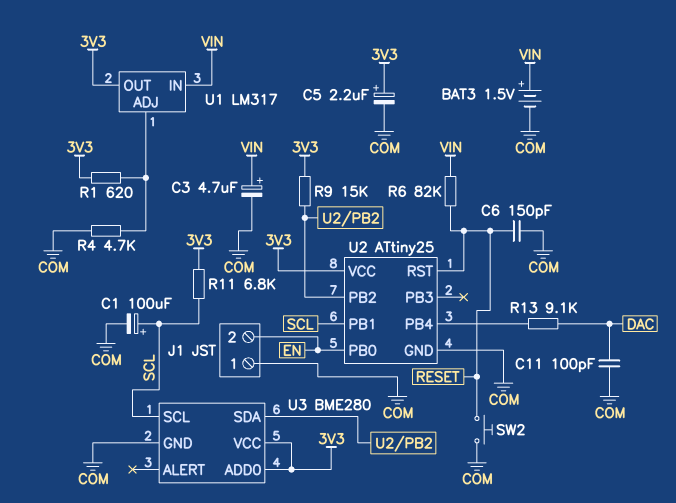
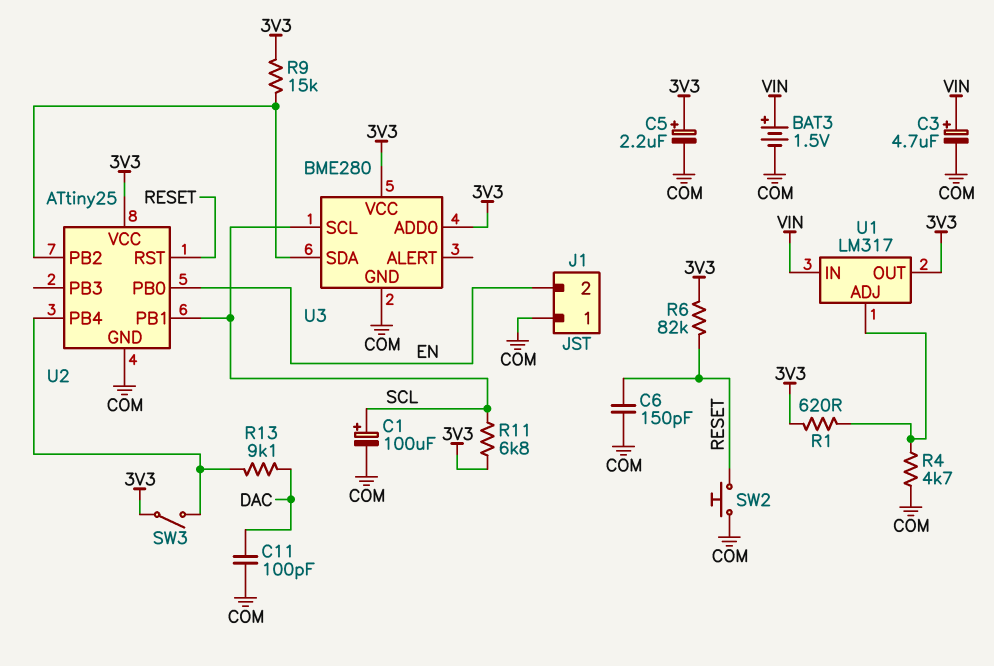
R6: 82k (RESET, VIN) -> 82k (3V3, RESET)
SW3: none -> switch (3V3, U2/PB4)

